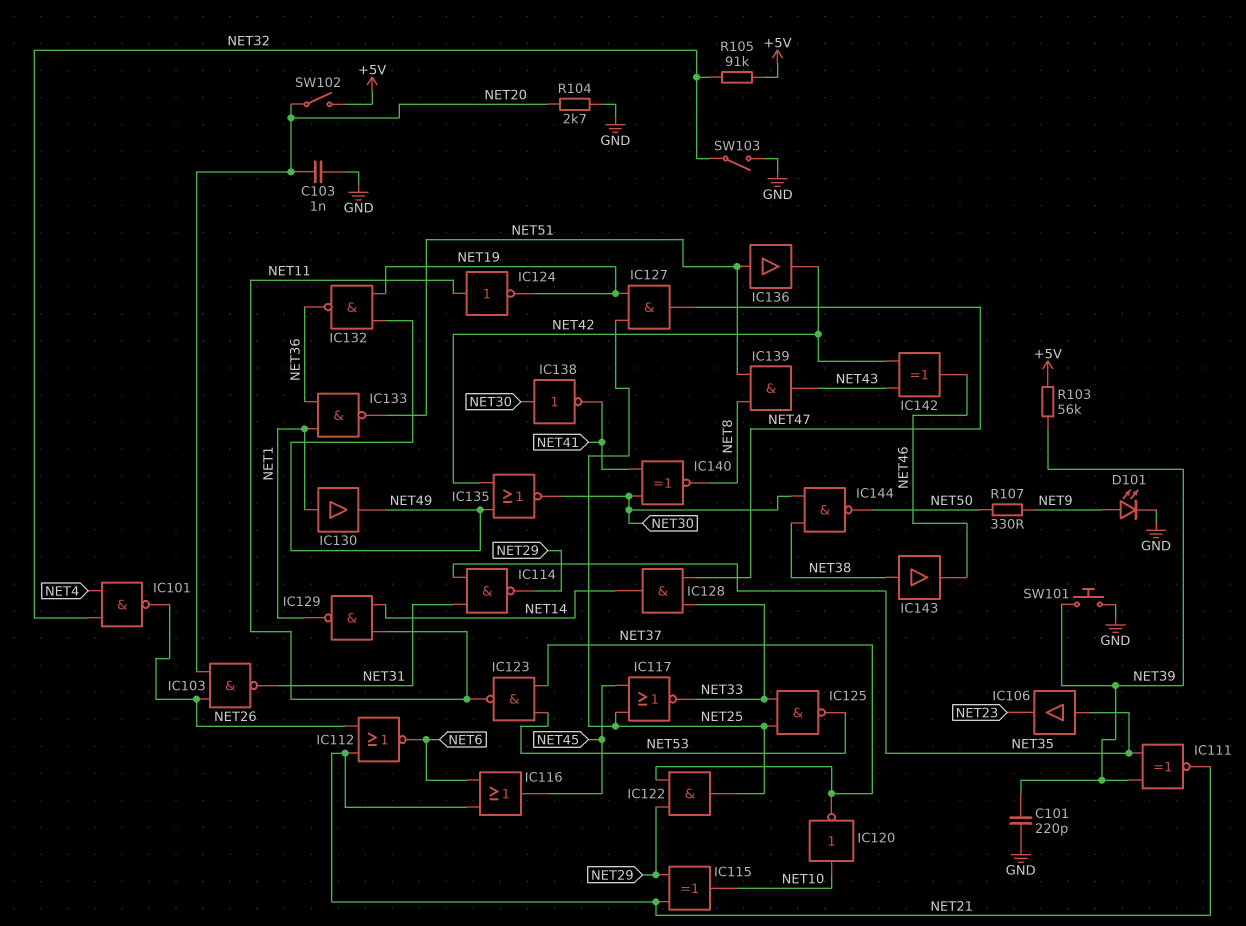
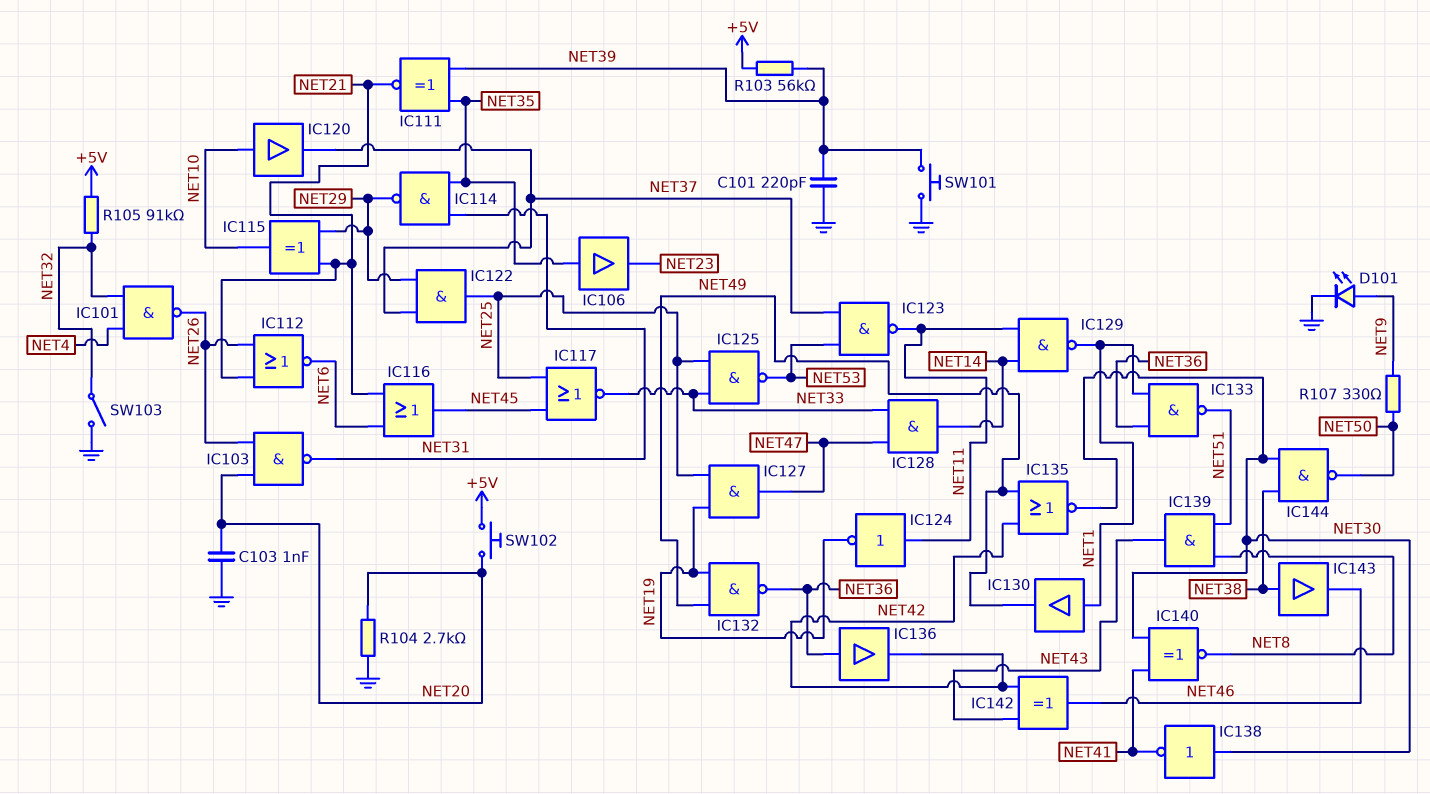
IC120: NOT (in NET10, out NET37) -> buffer (in NET10, out NET37)
IC136: buffer (in NET51, out NET42) -> buffer (in NET36, out NET42)
SW102: switch (+5V, NET20) -> button (+5V, NET20)

